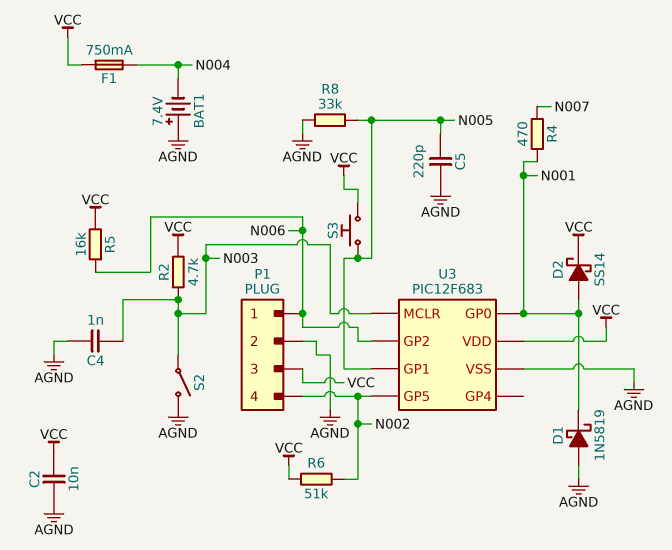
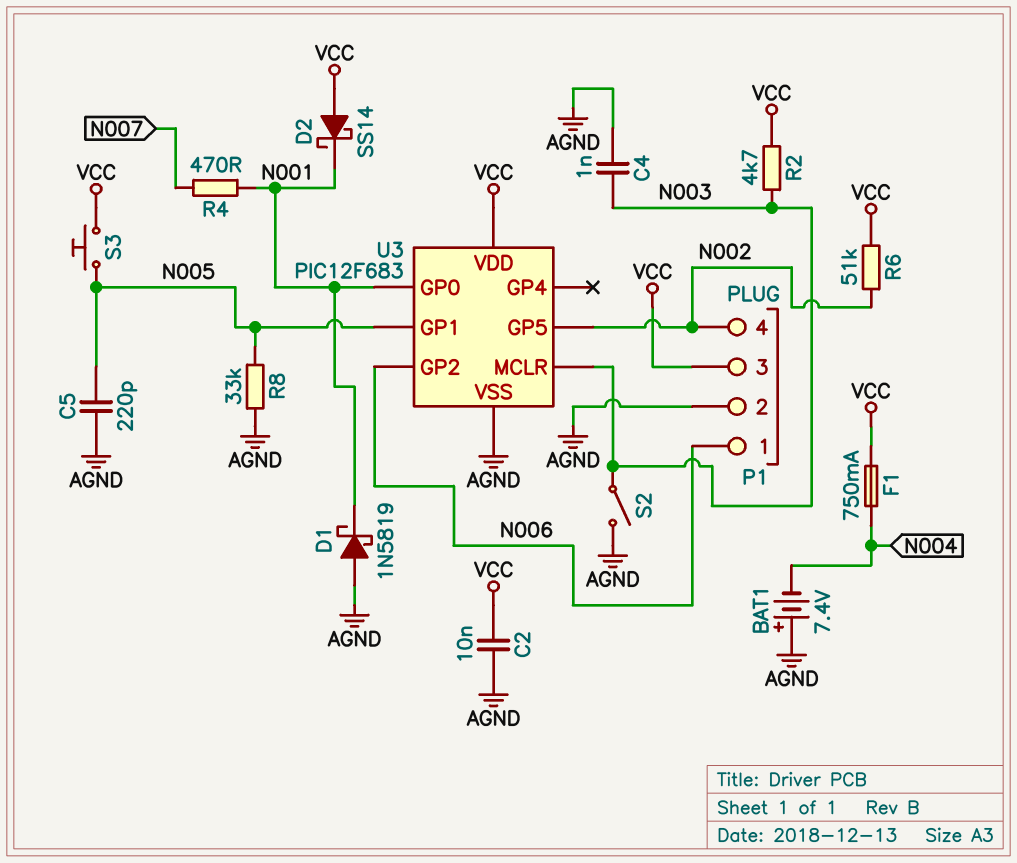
D2: schottky SS14 (A N001, K VCC) -> schottky SS14 (A VCC, K N001)
R5: 16k (N006, VCC) -> none

